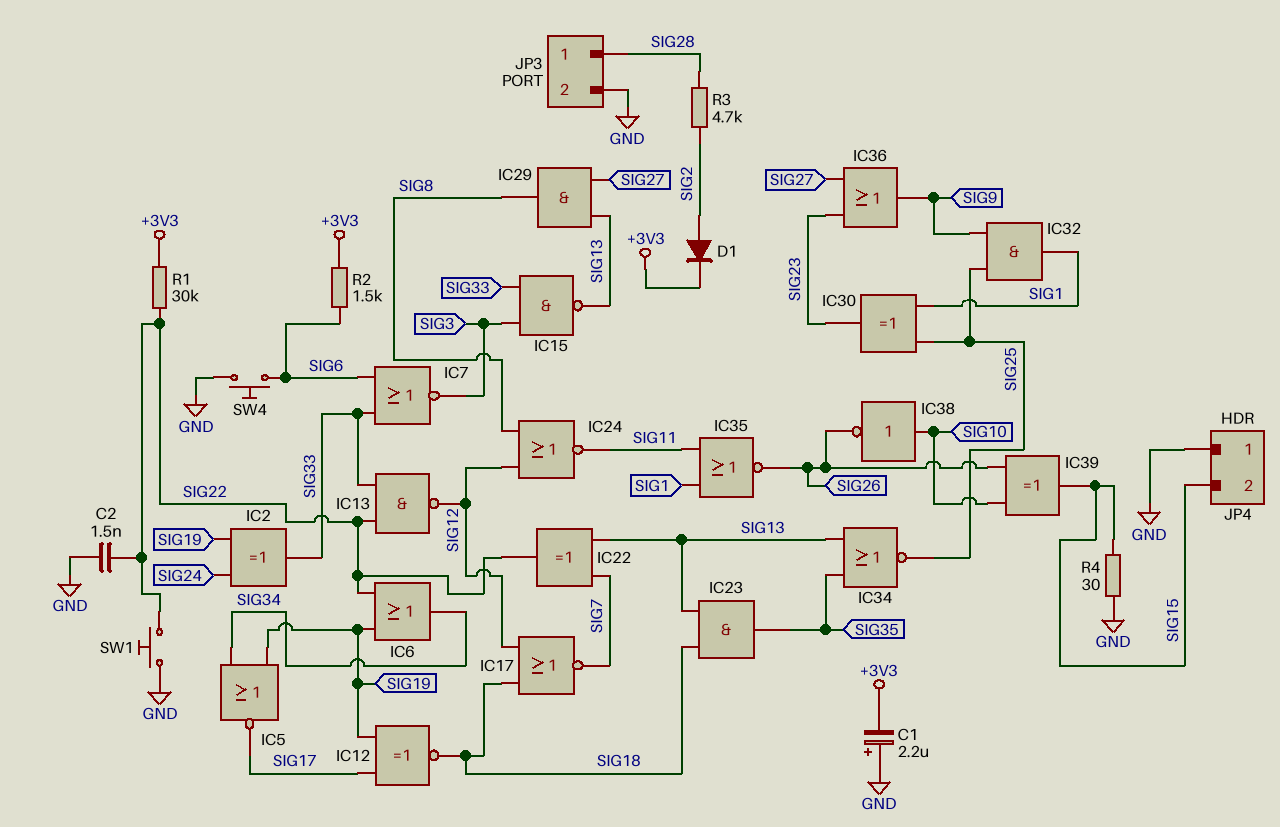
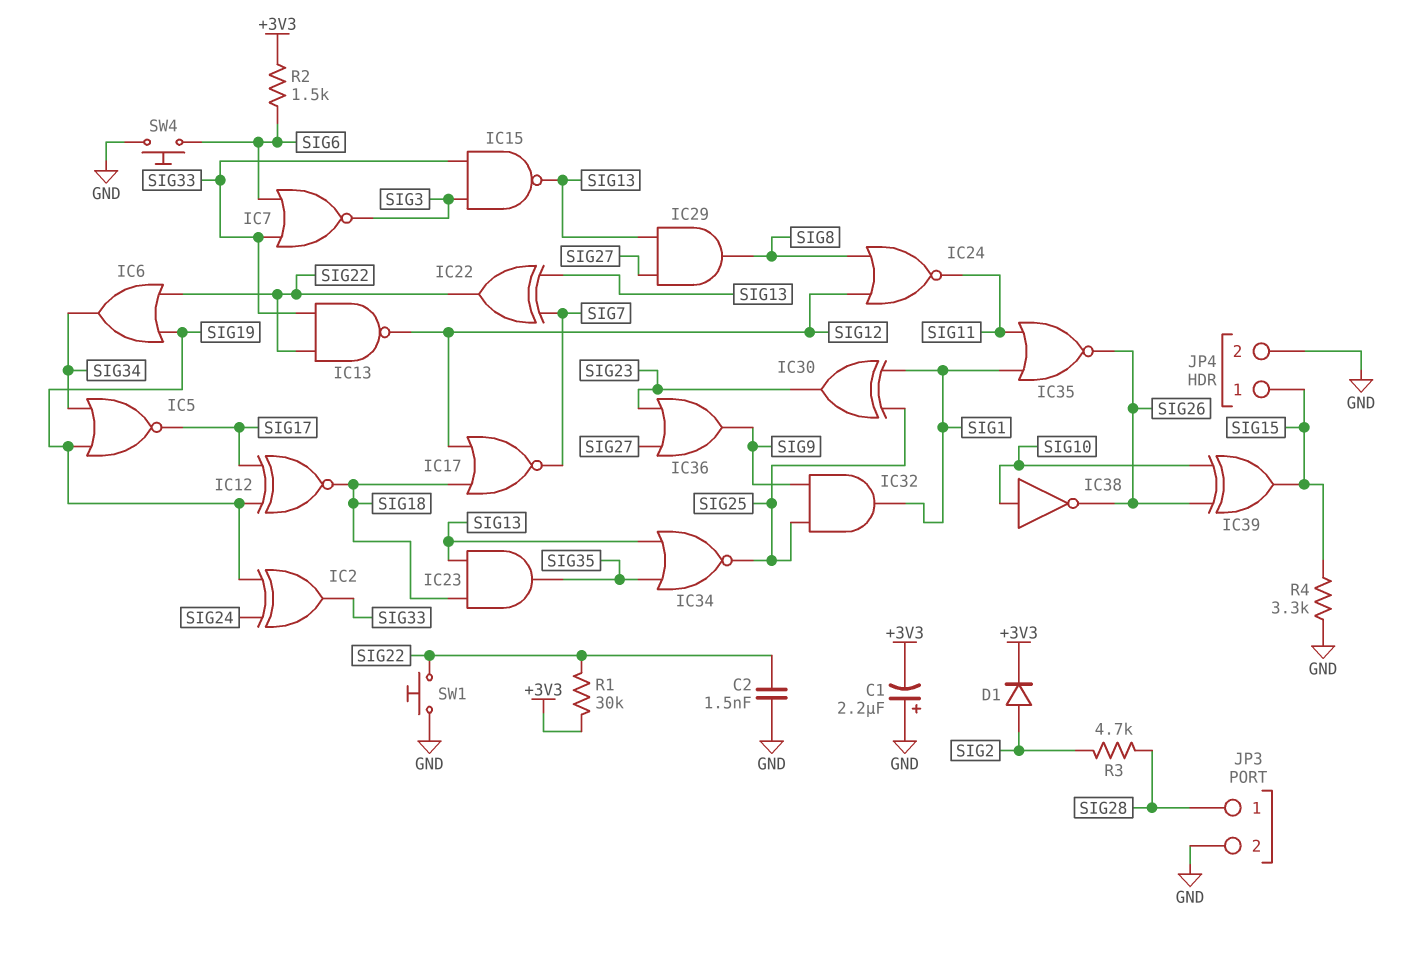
JP4 pin 1: GND -> SIG15
JP4 pin 2: SIG15 -> GND
R4: 30 (GND, SIG15) -> 3.3k (GND, SIG15)

